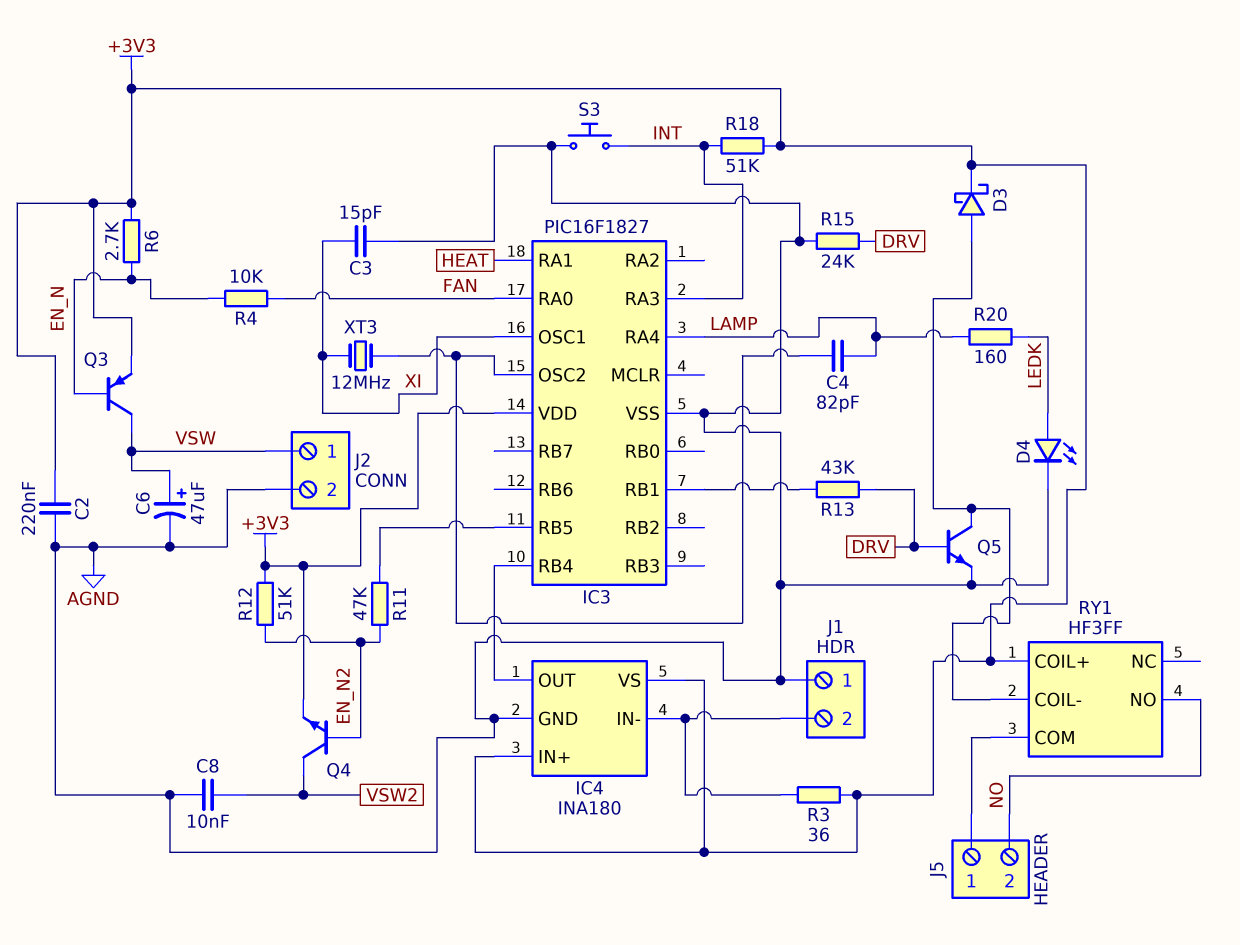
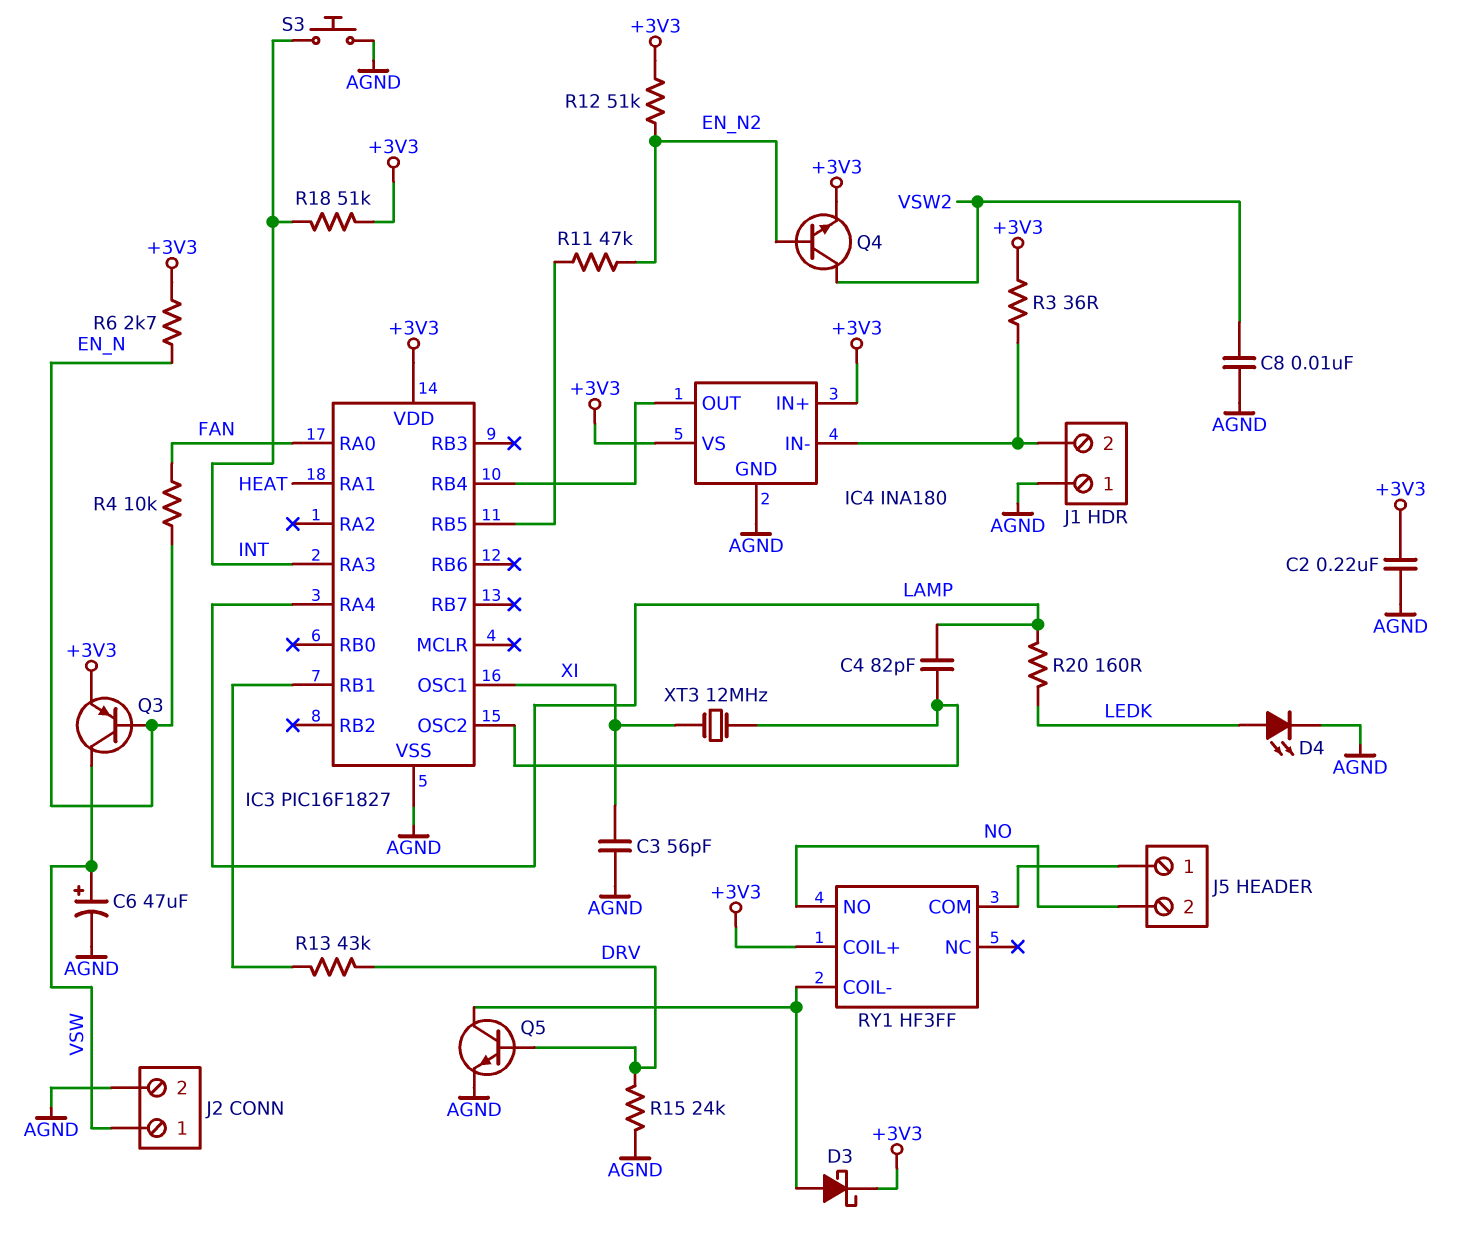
C3: 15pF (AGND, XI) -> 56pF (AGND, XI)

